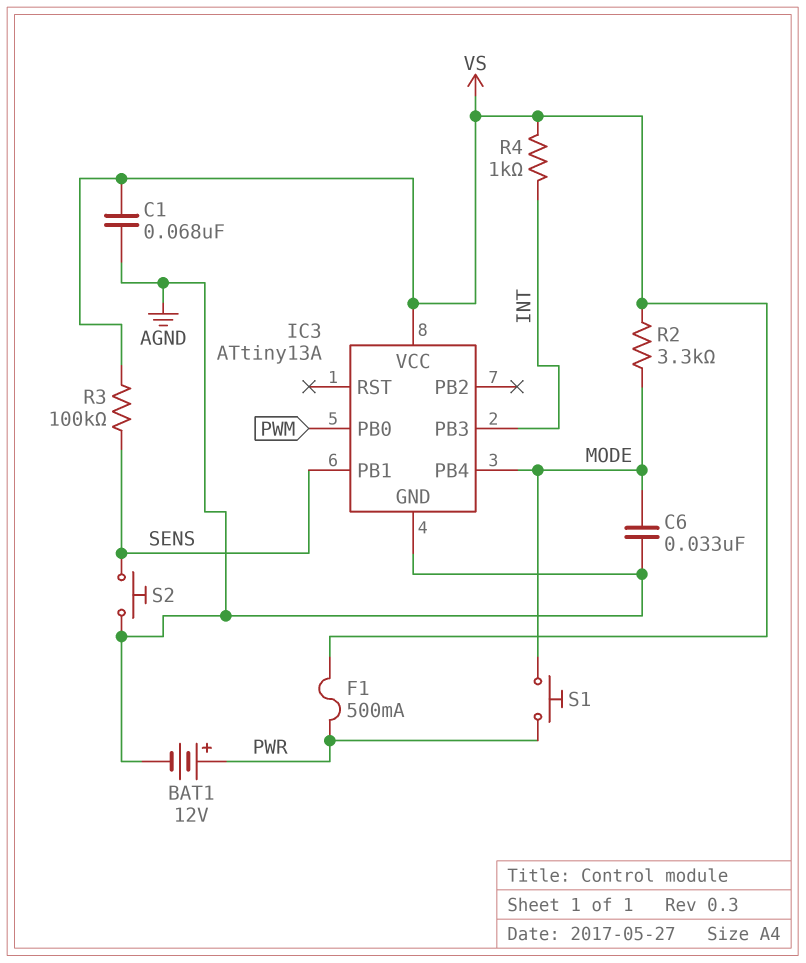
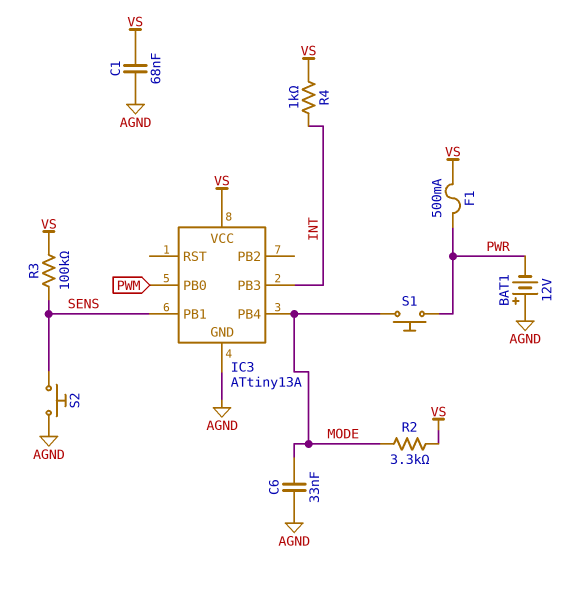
BAT1: 12V (plus PWR, minus AGND) -> 12V (plus AGND, minus PWR)

